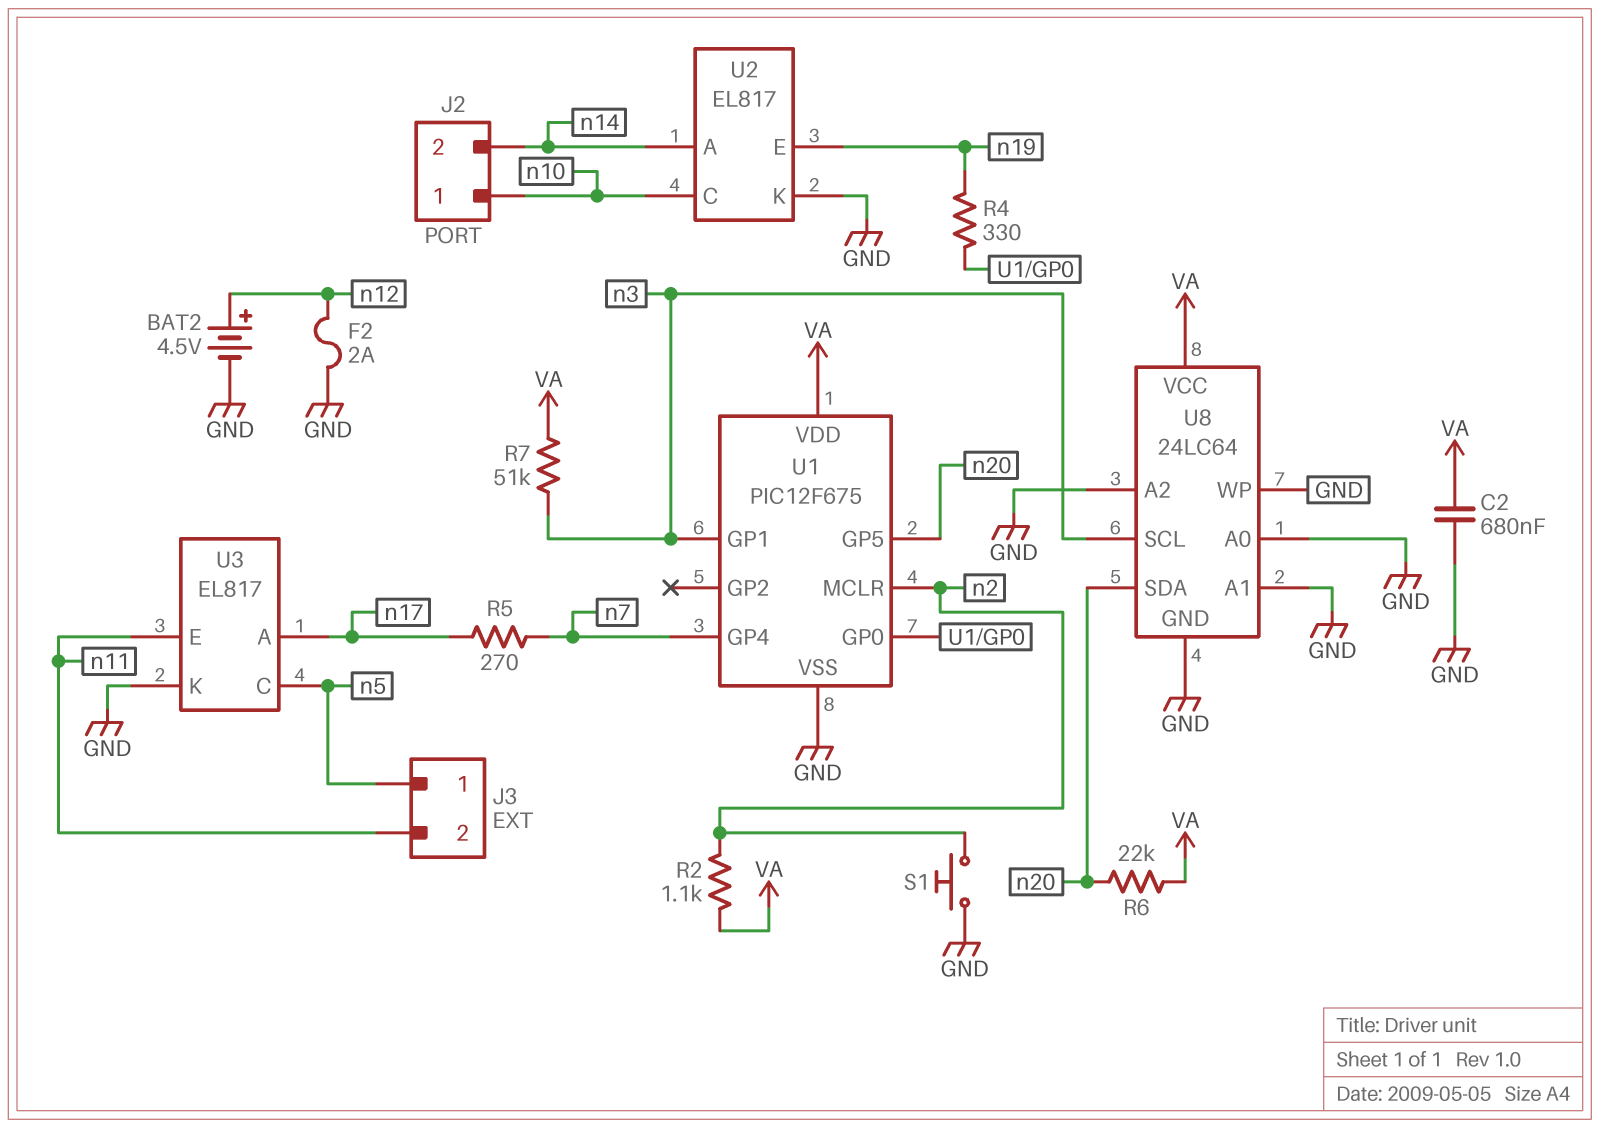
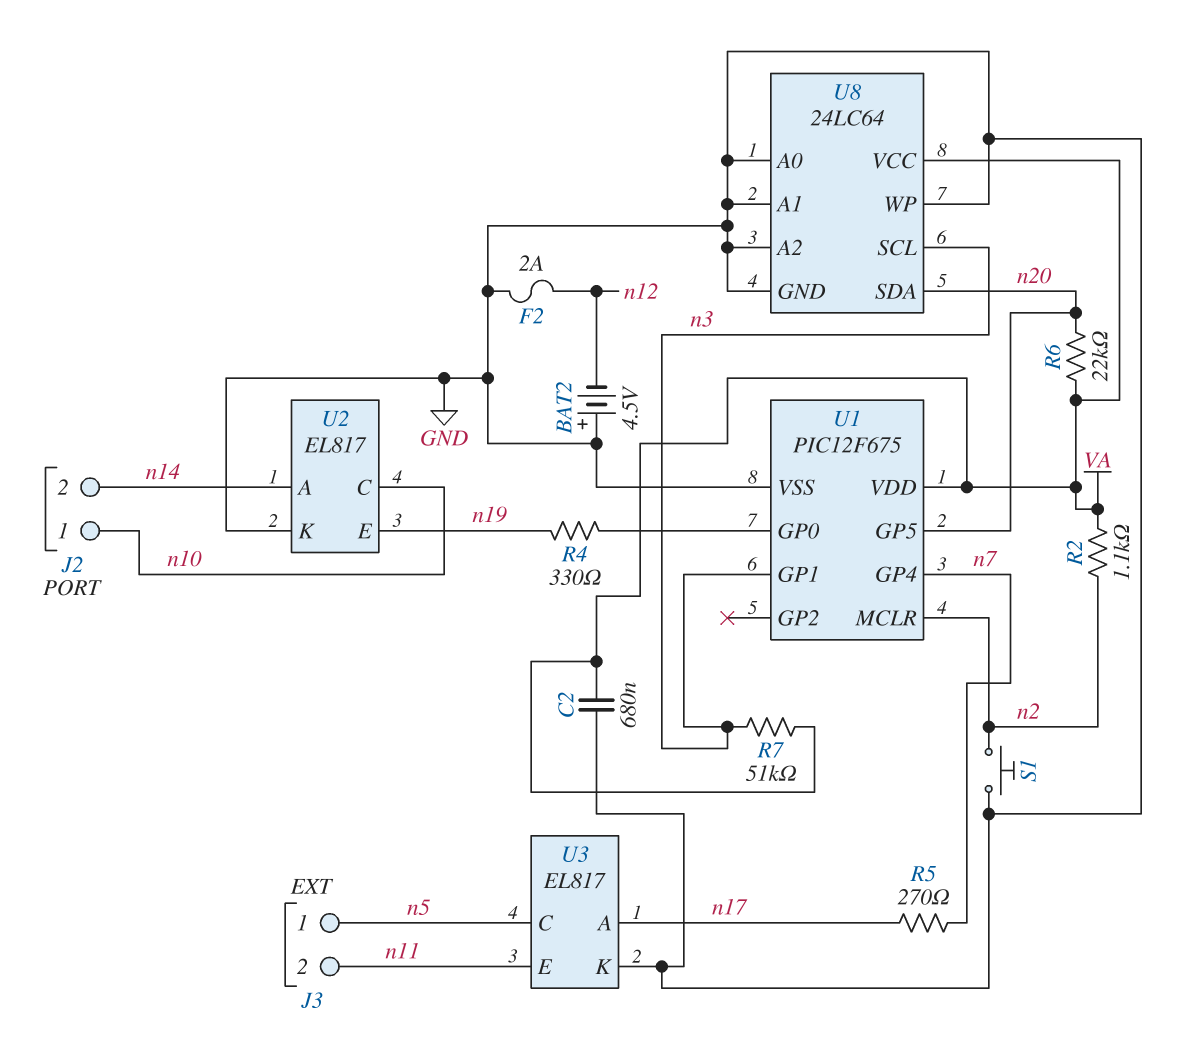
BAT2: 4.5V (plus n12, minus GND) -> 4.5V (plus GND, minus n12)

